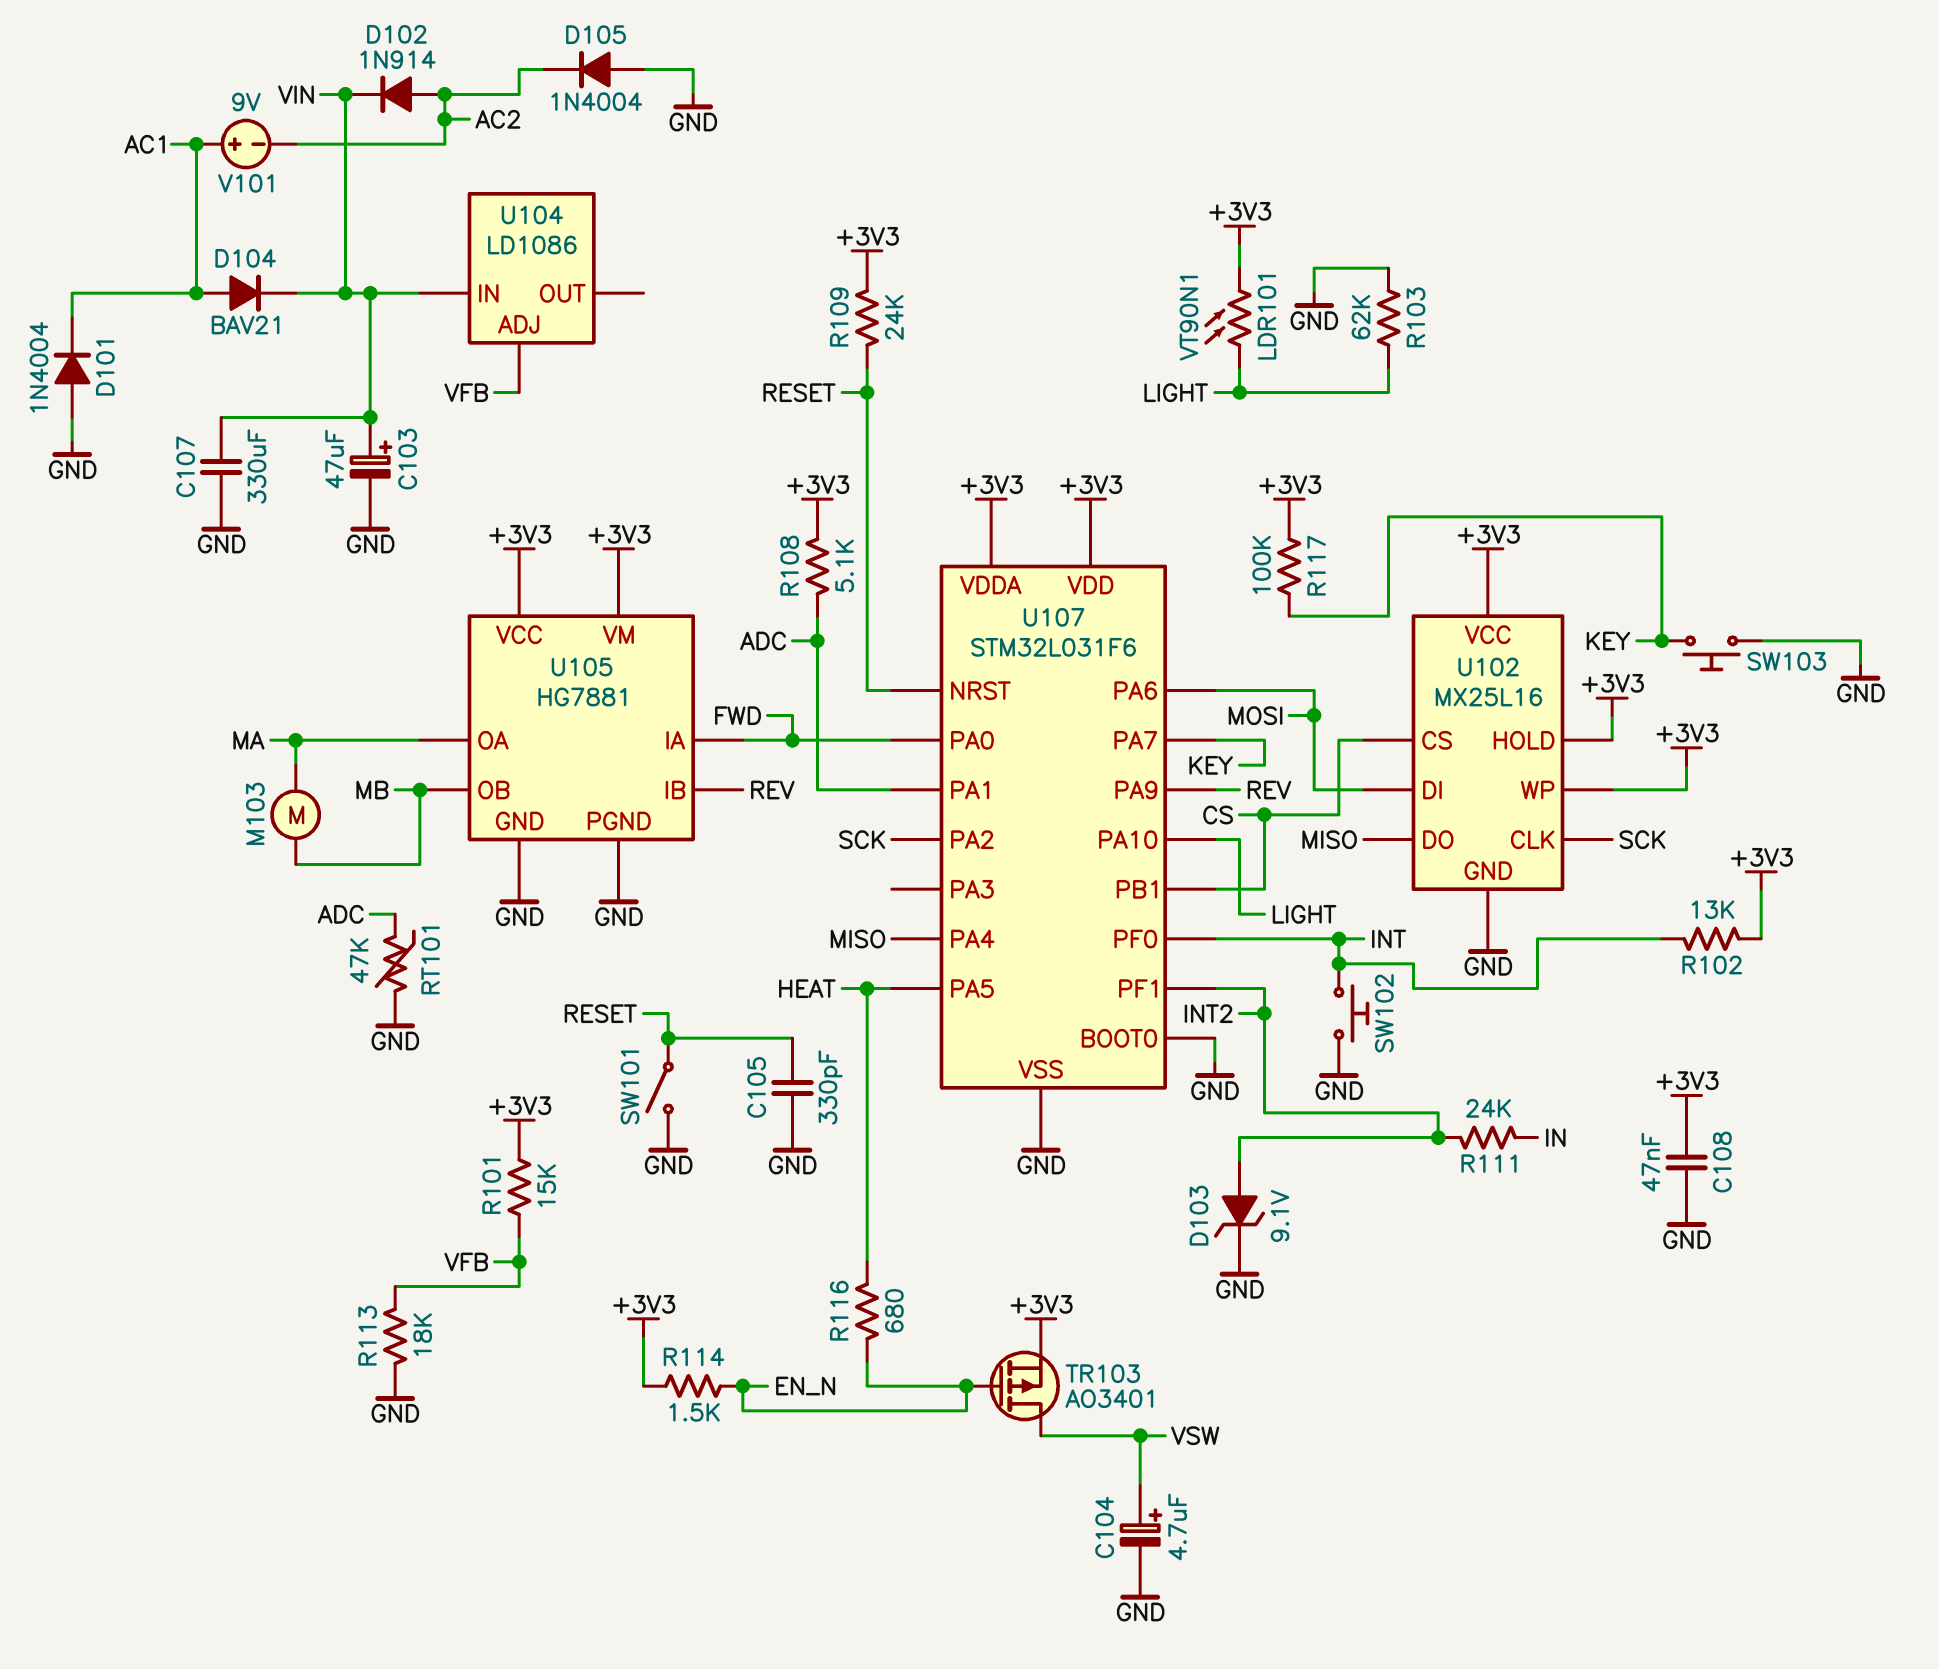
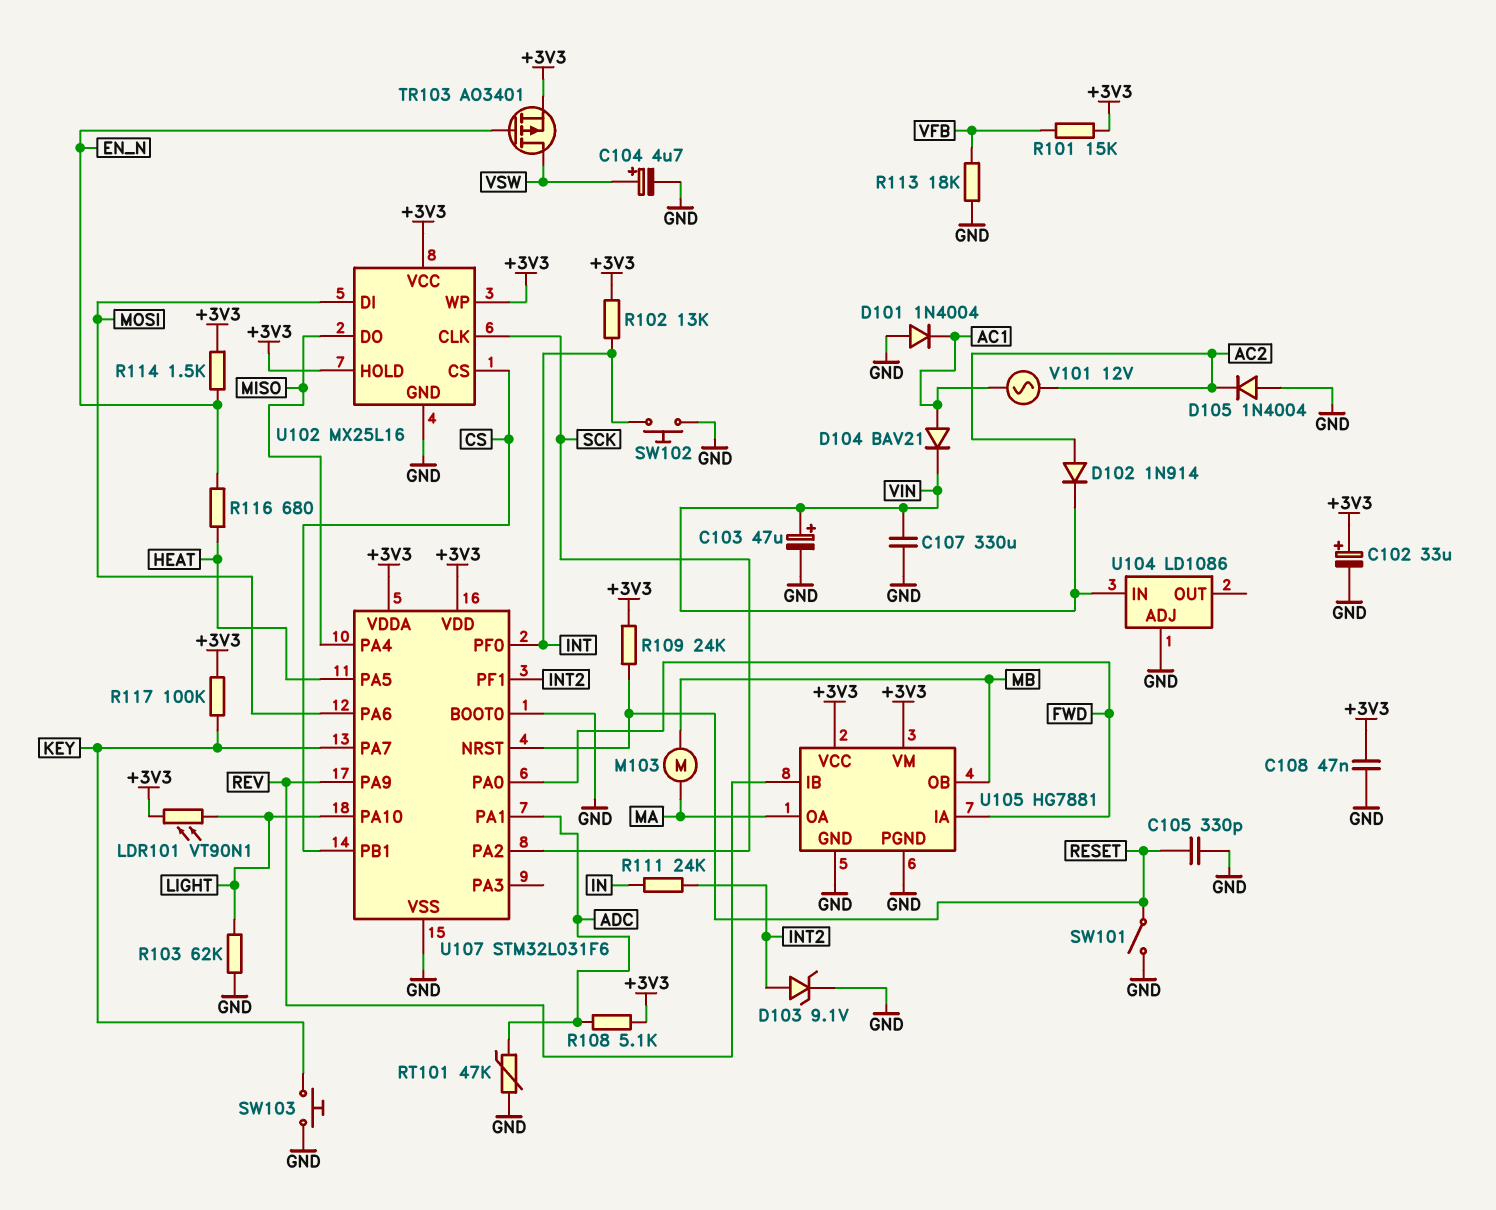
C102: none -> 33uF (plus +3V3, minus GND)
U104 pin ADJ: VFB -> GND
V101: 9V (plus AC1, minus AC2) -> AC 12V (AC1, AC2)

